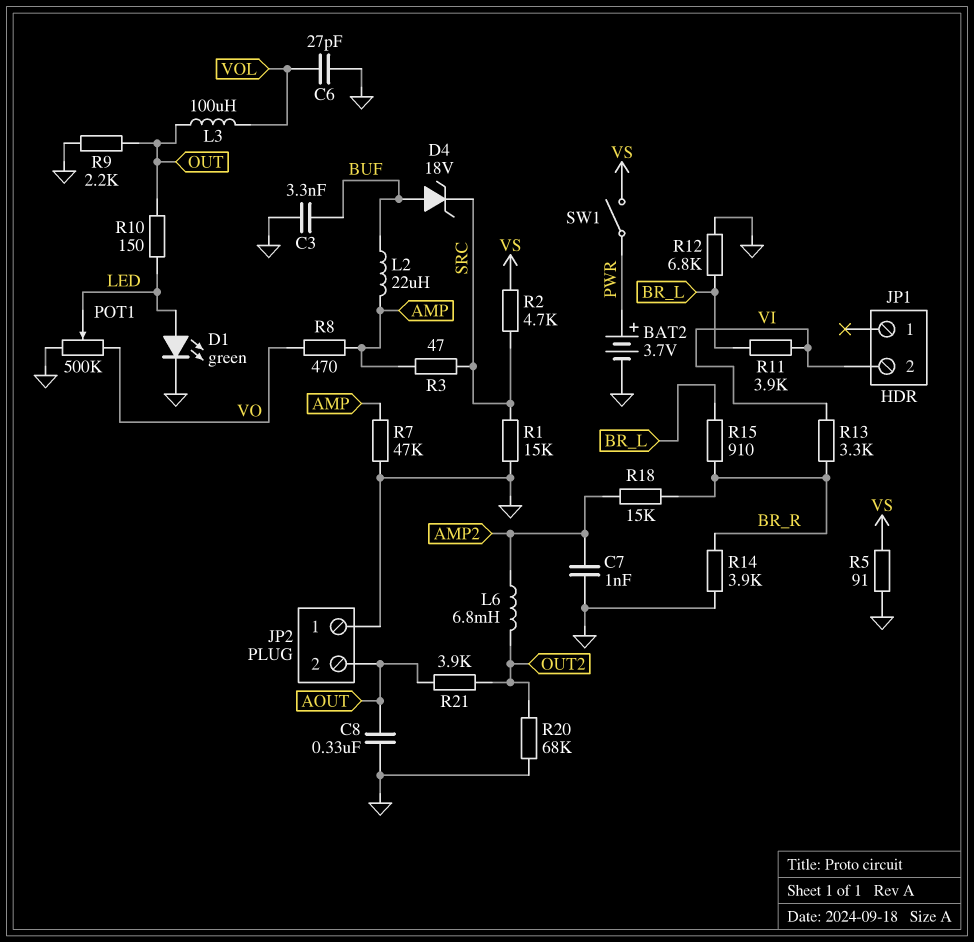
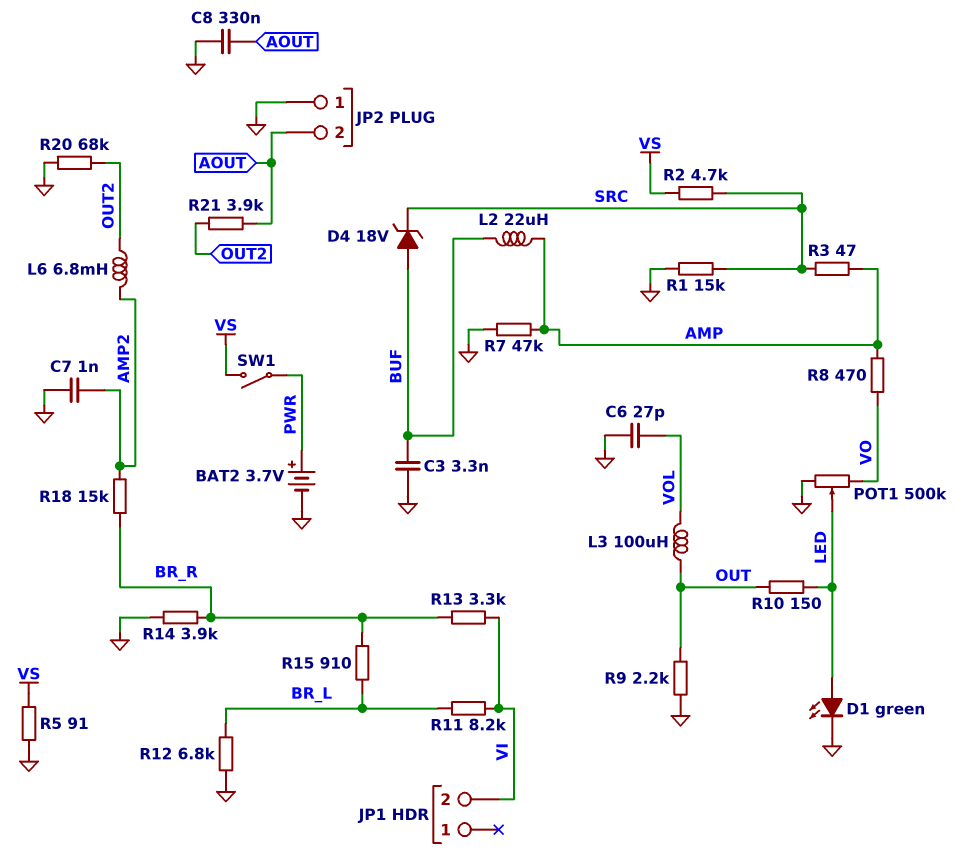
R11: 3.9k (BR_L, VI) -> 8.2k (BR_L, VI)

